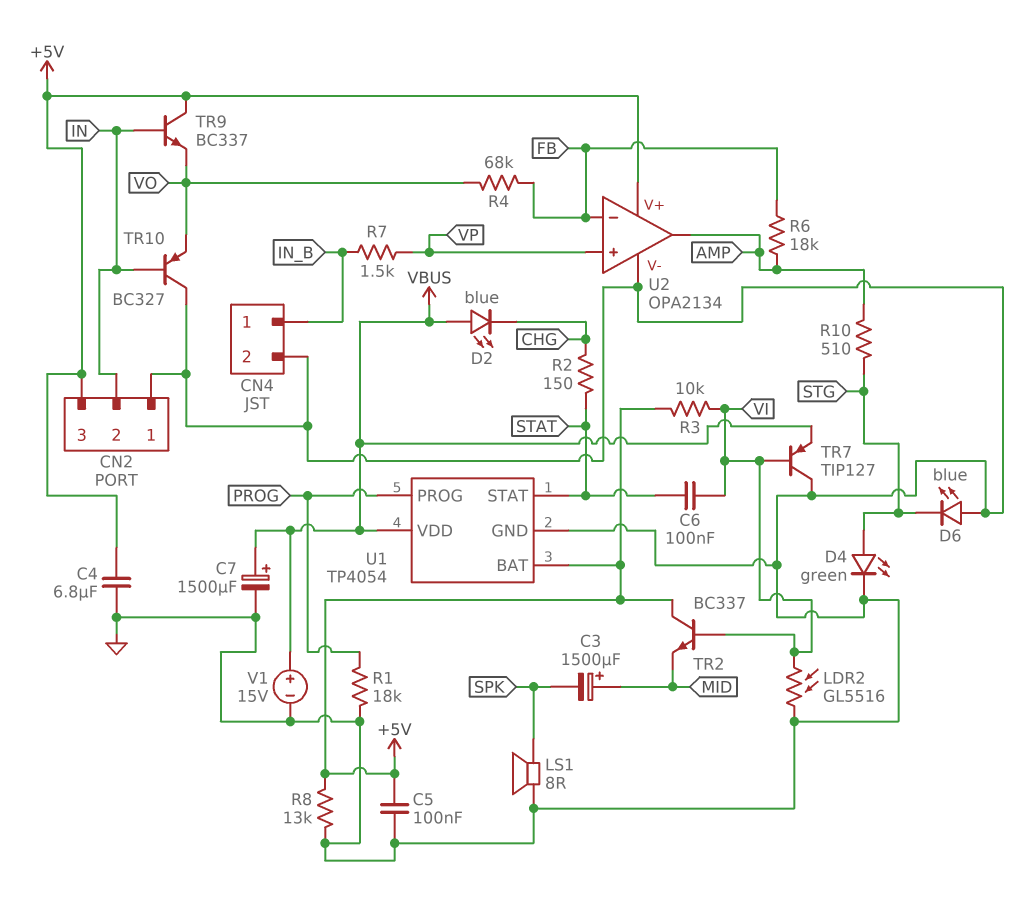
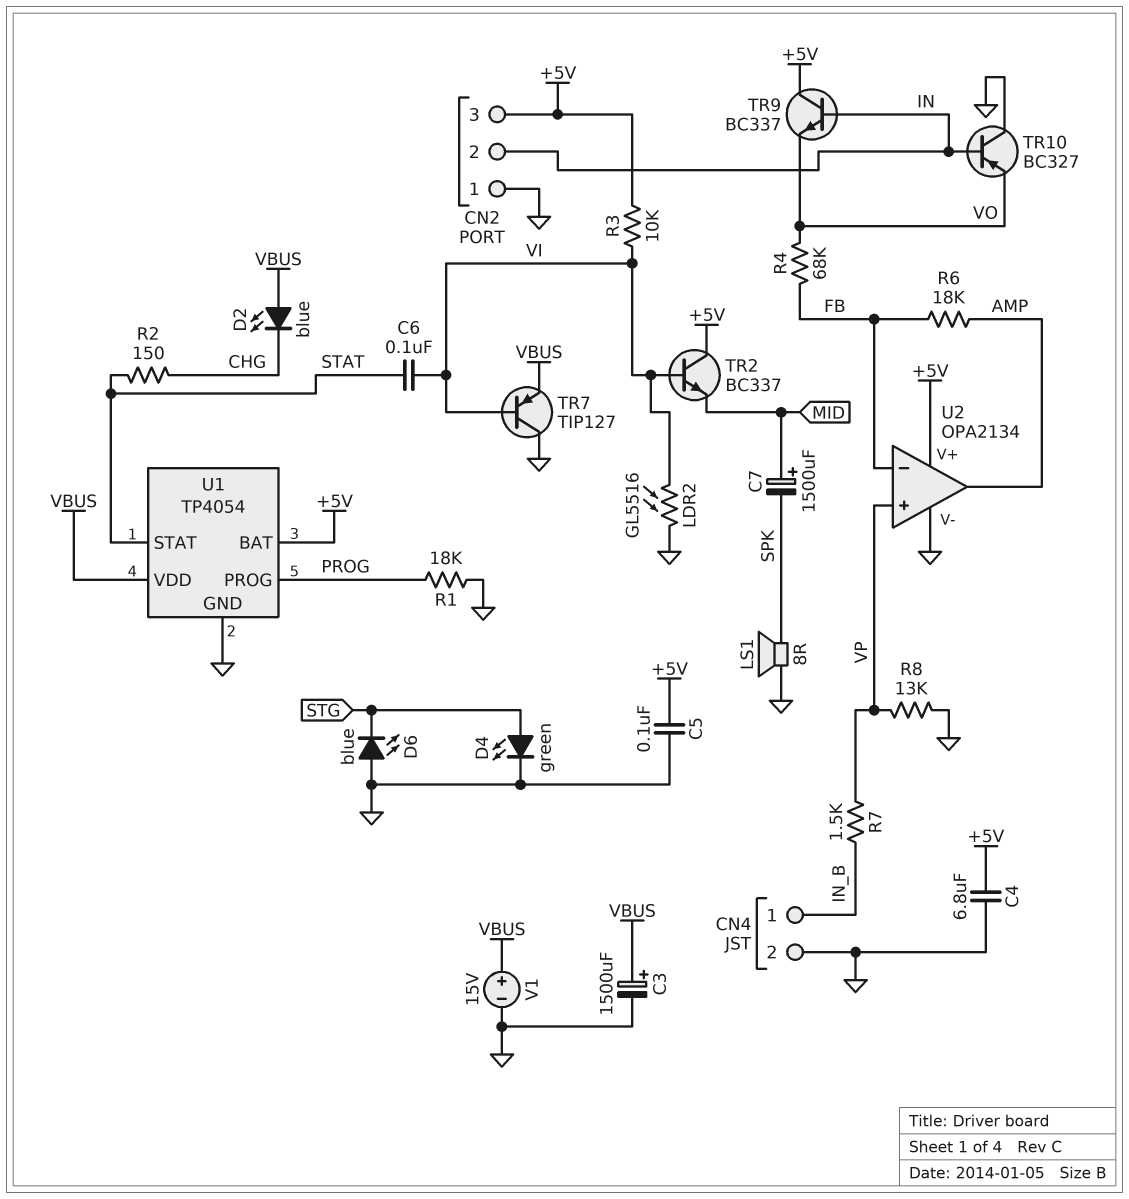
C3: 1500uF (plus MID, minus SPK) -> 1500uF (plus VBUS, minus GND)
C7: 1500uF (plus VBUS, minus GND) -> 1500uF (plus MID, minus SPK)
R8: 13k (+5V, GND) -> 13k (GND, VP)
R10: 510 (AMP, STG) -> none

